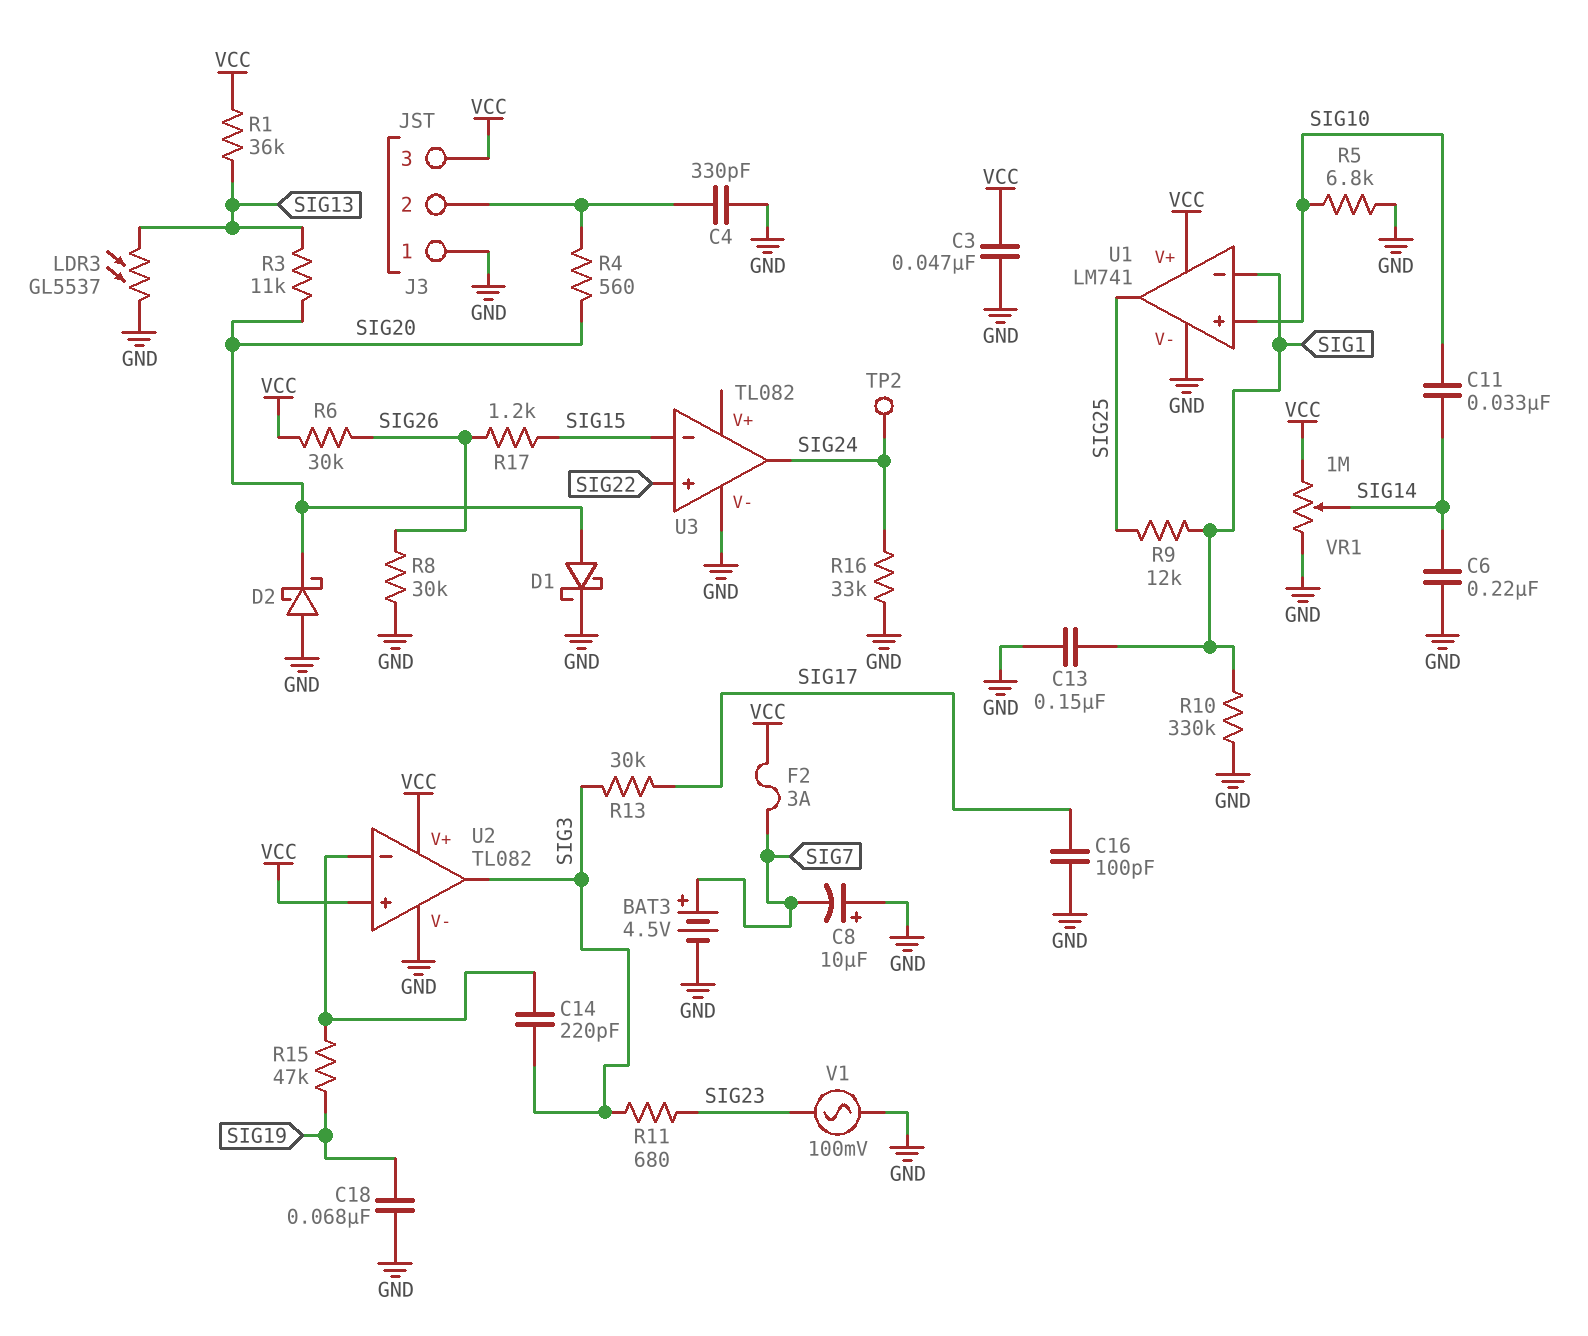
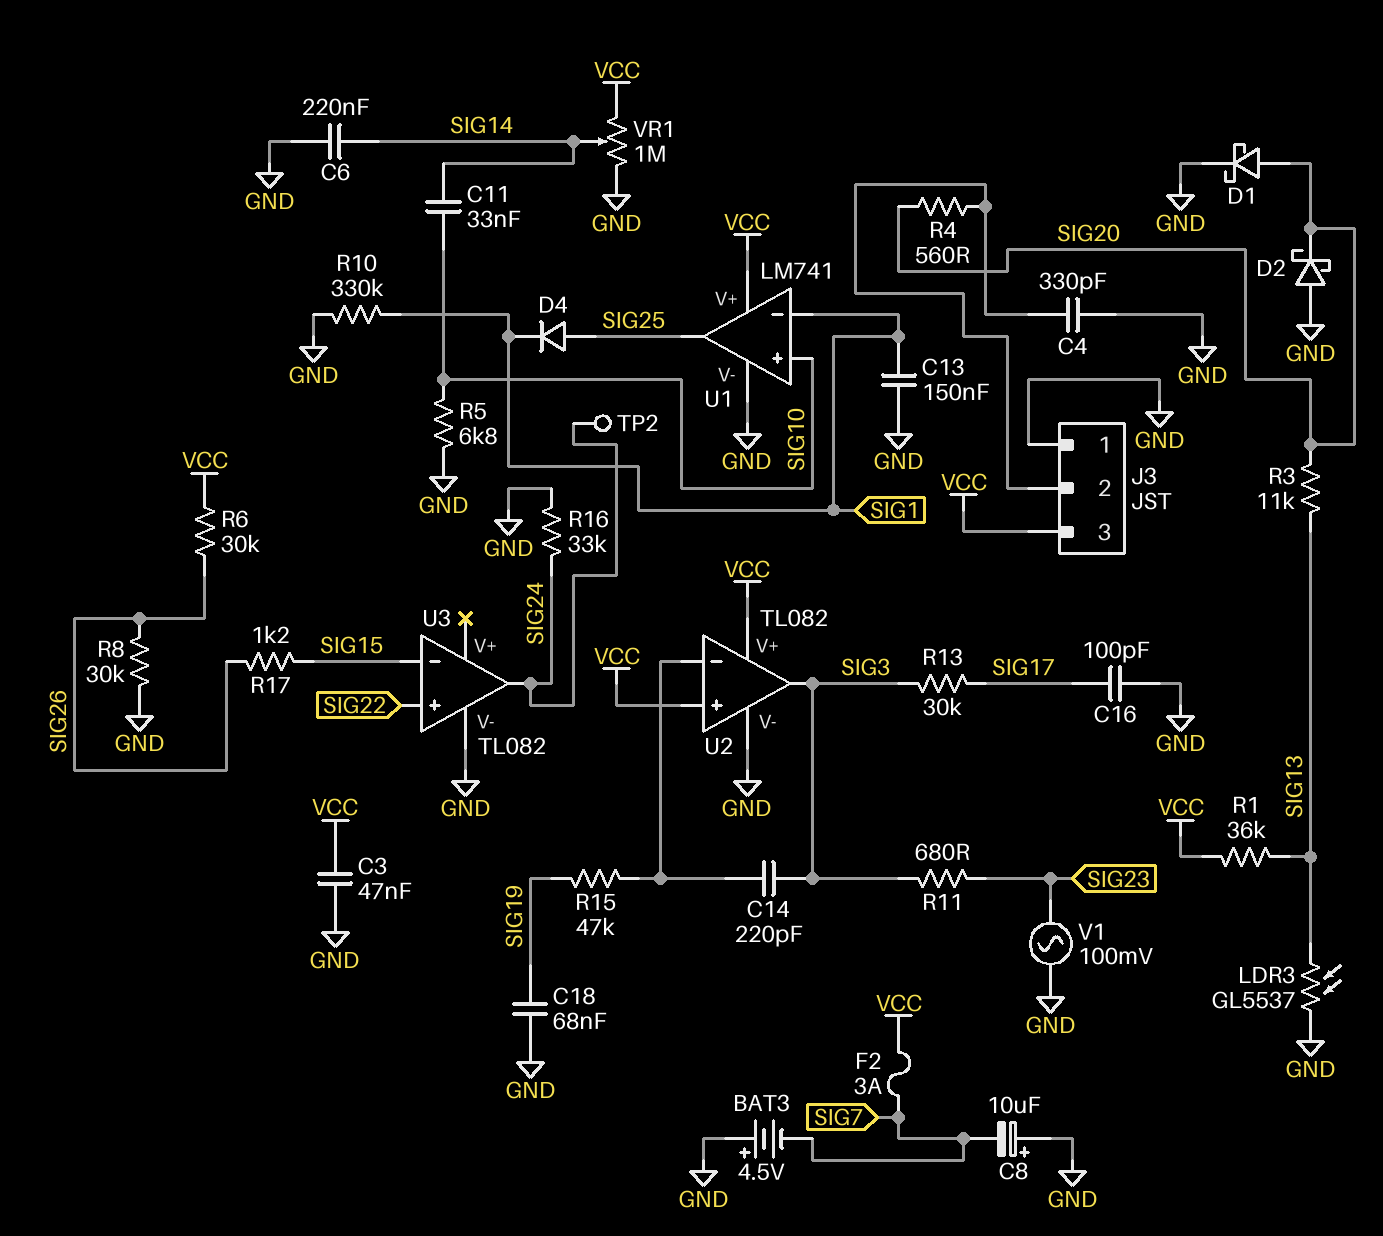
BAT3: 4.5V (plus SIG7, minus GND) -> 4.5V (plus GND, minus SIG7)
D4: none -> diode (A SIG25, K SIG1)
R9: 12k (SIG1, SIG25) -> none

